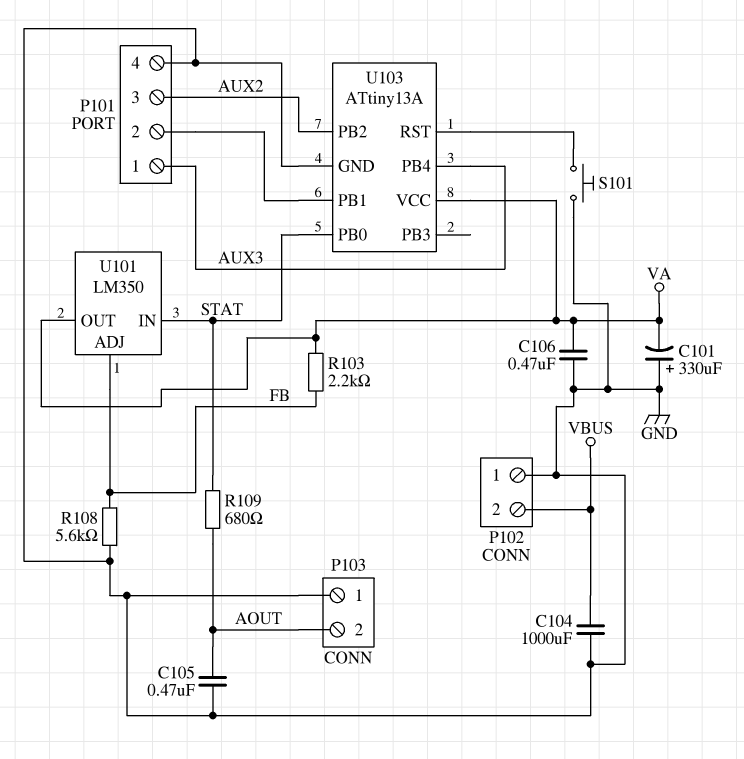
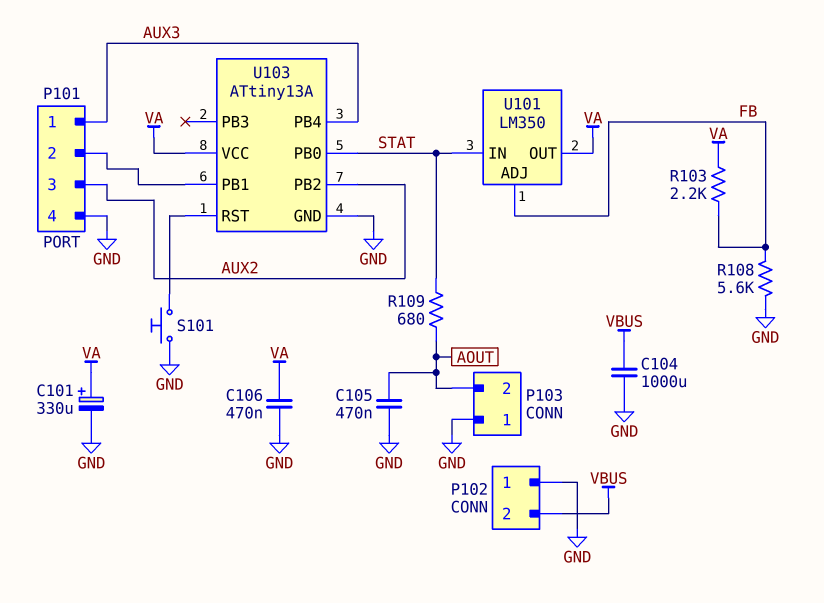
C101: 330uF (plus GND, minus VA) -> 330uF (plus VA, minus GND)

